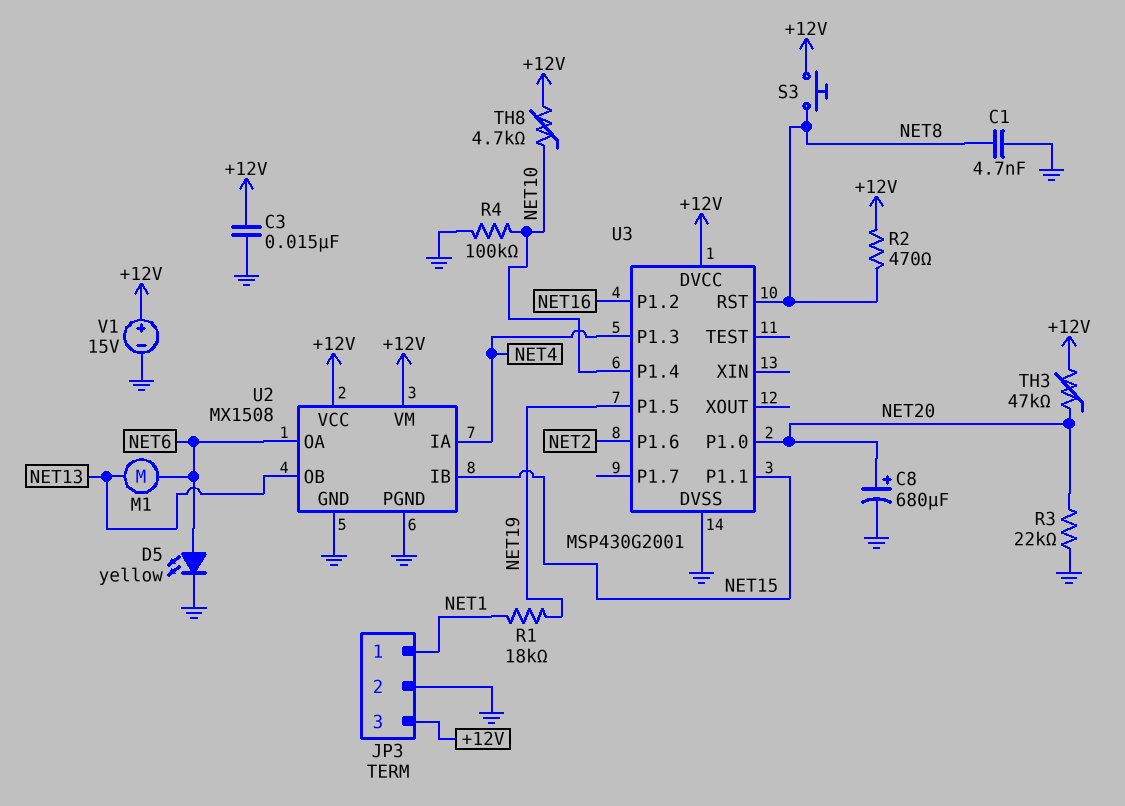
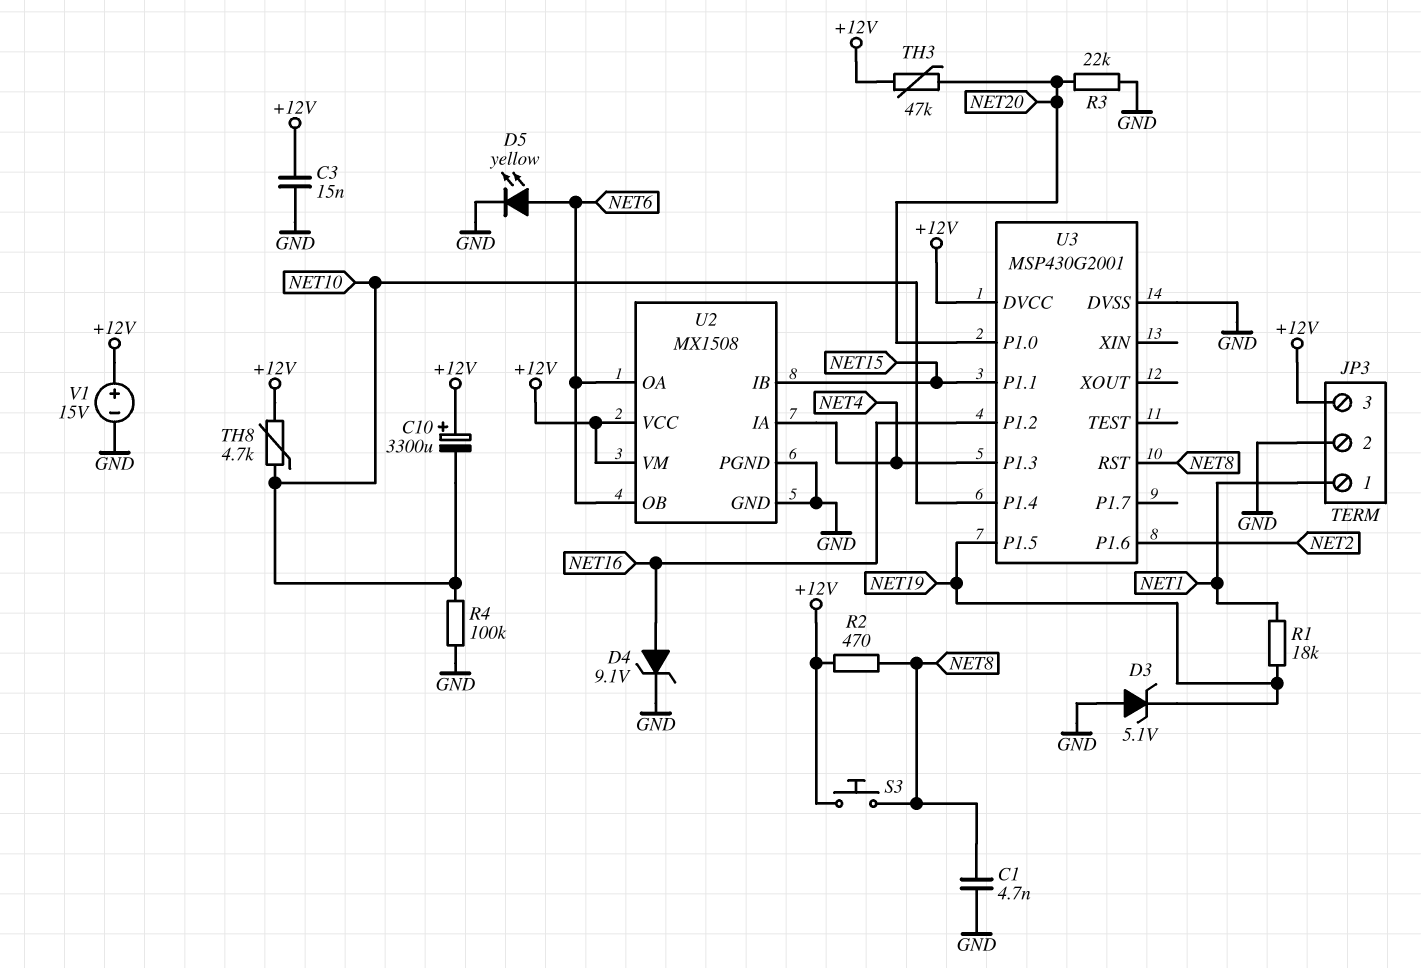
C8: 680uF (plus NET20, minus GND) -> none
C10: none -> 3300uF (plus +12V, minus NET10)
D3: none -> zener 5.1V (A GND, K NET19)
D4: none -> zener 9.1V (A NET16, K GND)
M1: motor (NET6, NET13) -> none
U2 pin OB: NET13 -> NET6

